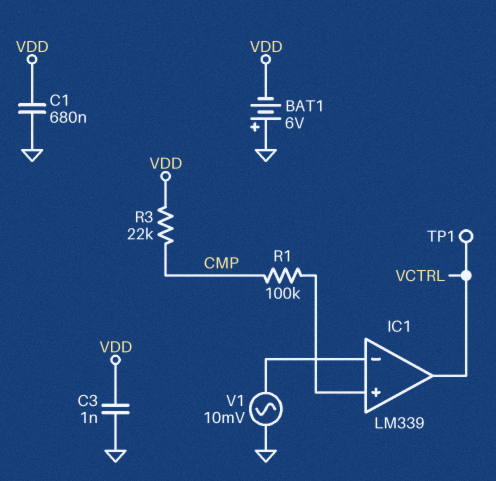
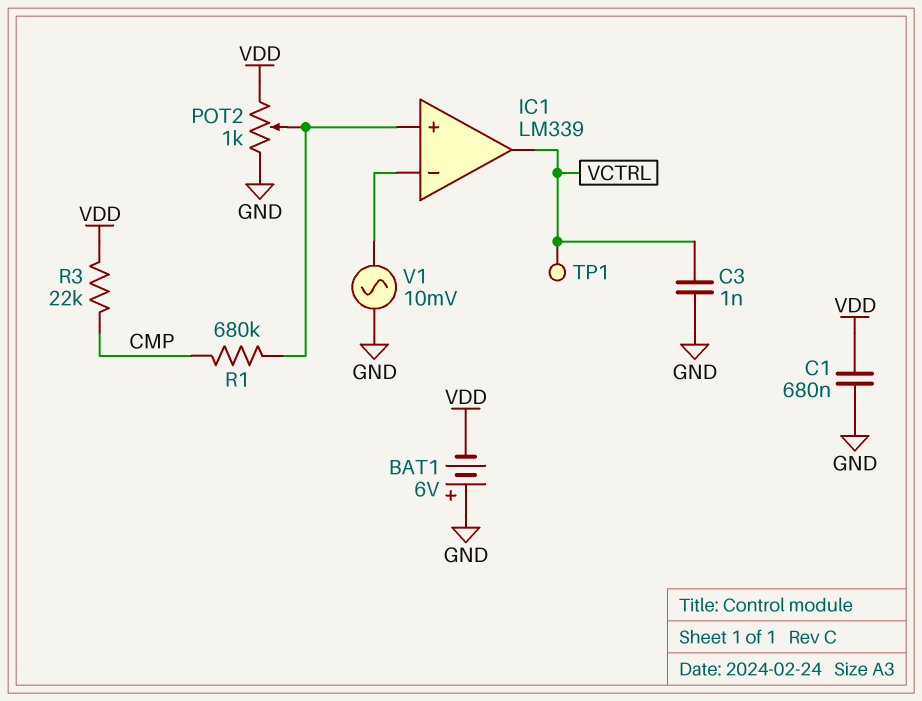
C3: 1nF (GND, VDD) -> 1nF (GND, VCTRL)
POT2: none -> 1k (GND, VDD, wiper IC1/in+)
R1: 100k (CMP, IC1/in+) -> 680k (CMP, IC1/in+)

